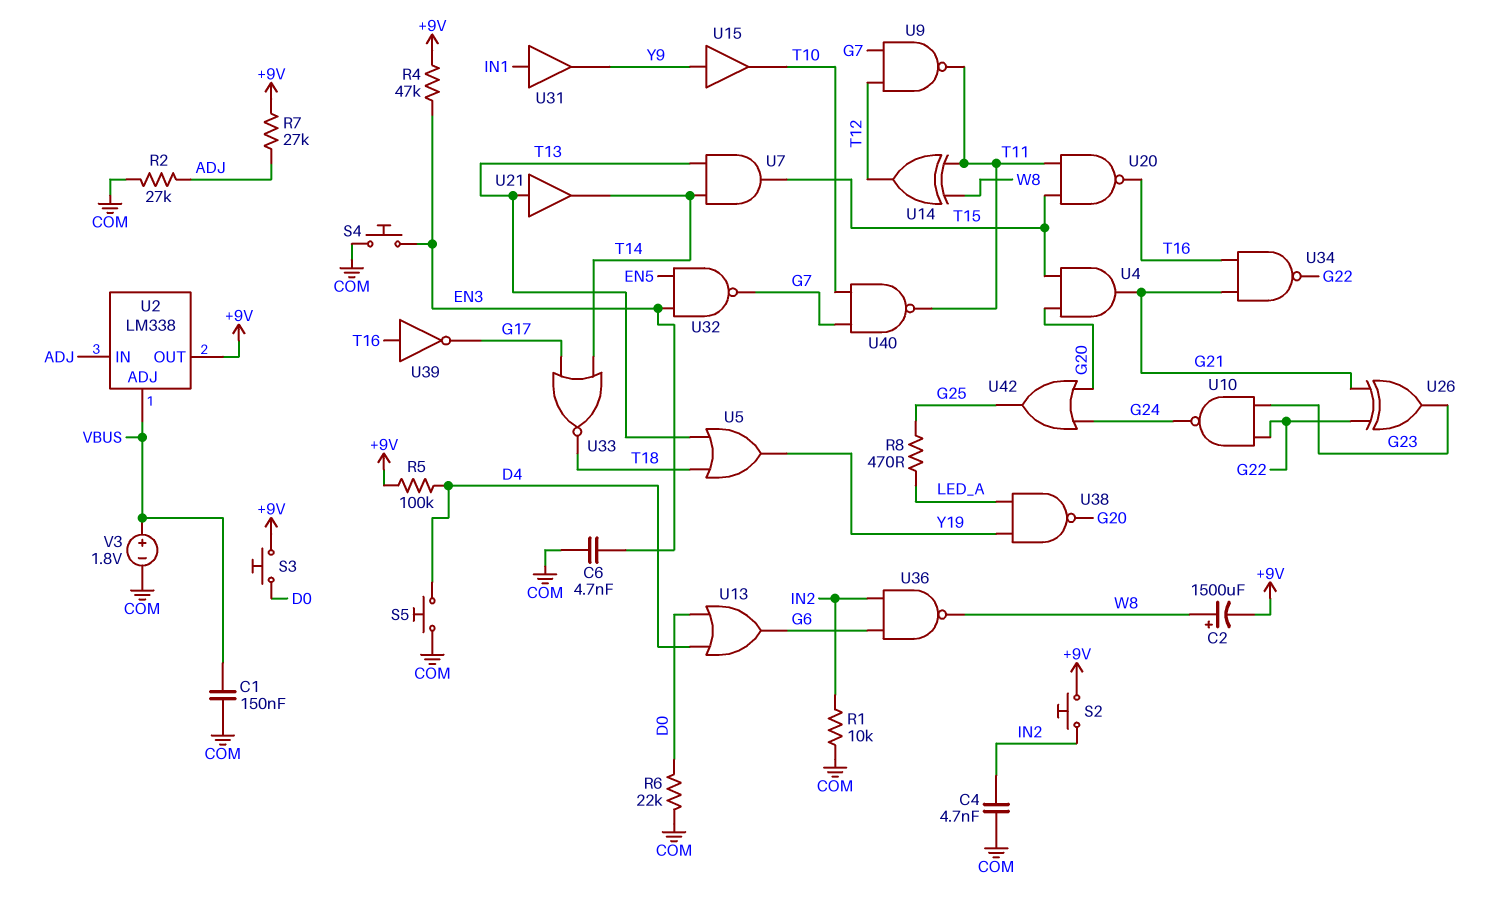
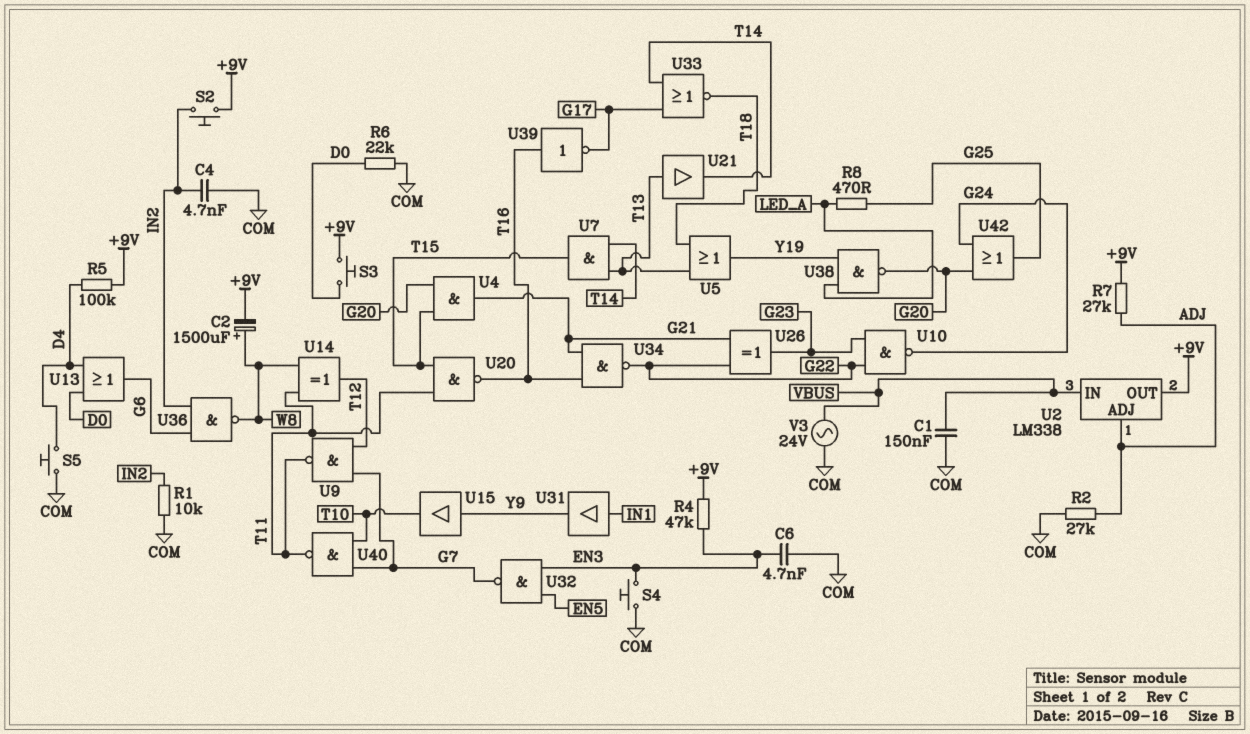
U2 pin ADJ: VBUS -> ADJ
U2 pin IN: ADJ -> VBUS
V3: 1.8V (plus VBUS, minus COM) -> AC 24V (COM, VBUS)

